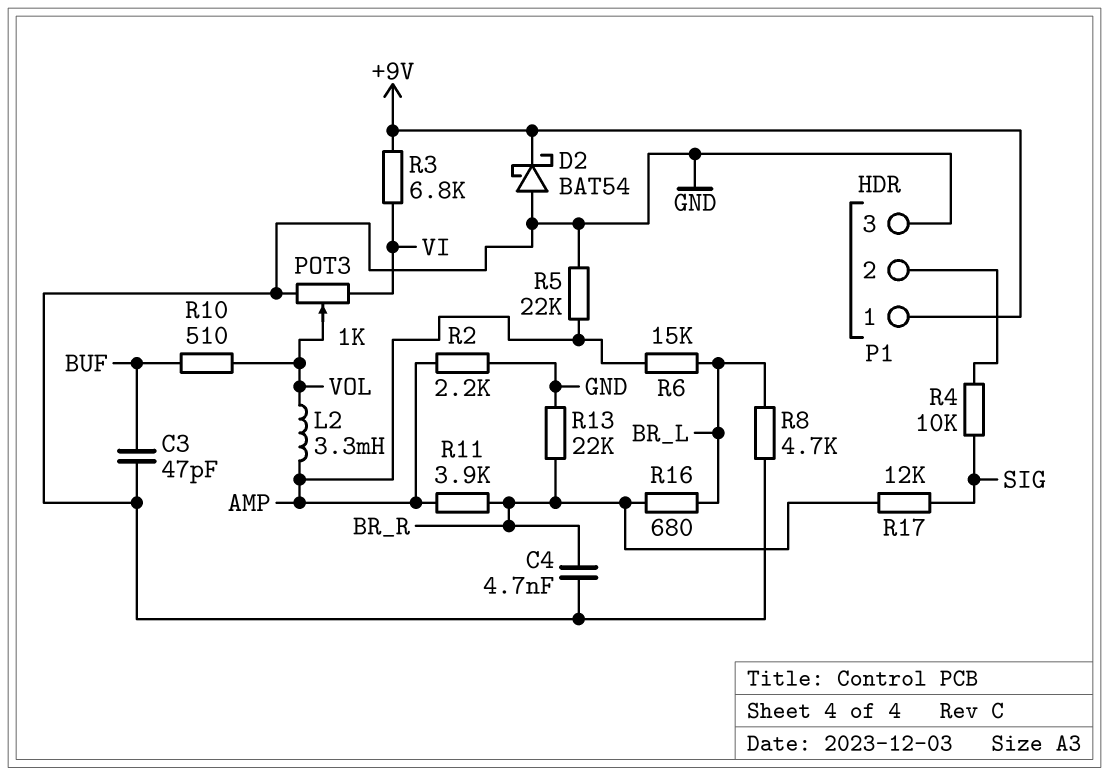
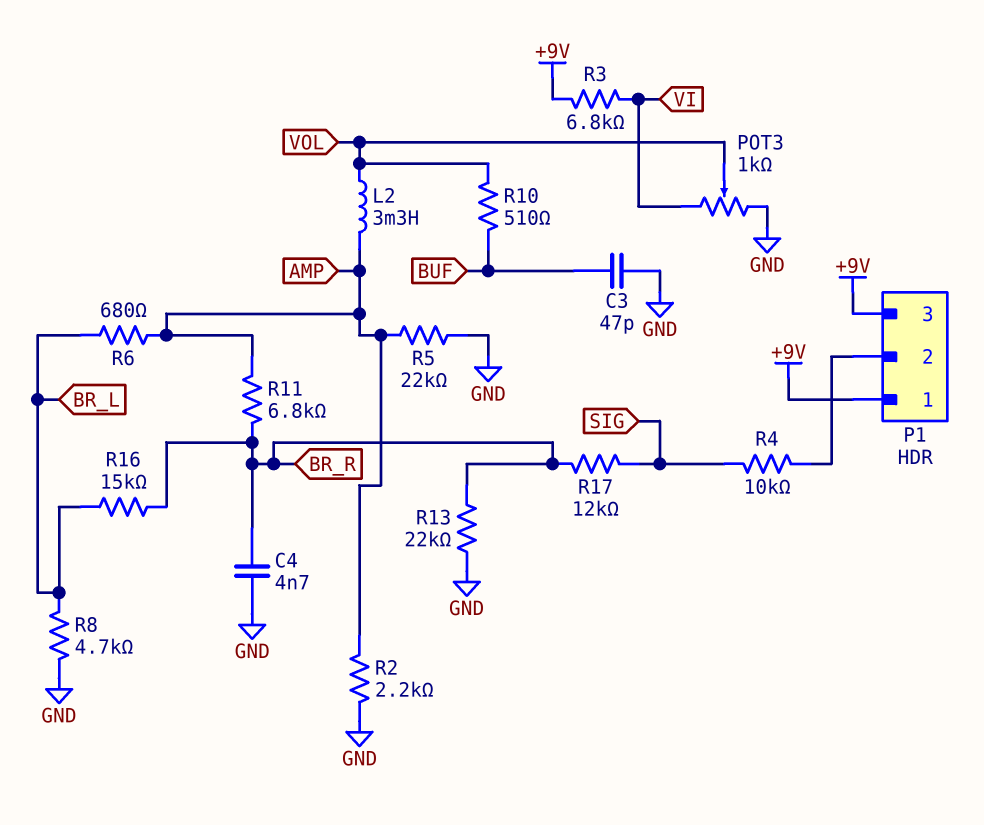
D2: schottky BAT54 (A GND, K +9V) -> none
P1 pin 3: GND -> +9V
R6: 15k (AMP, BR_L) -> 680 (AMP, BR_L)
R11: 3.9k (AMP, BR_R) -> 6.8k (AMP, BR_R)
R16: 680 (BR_L, BR_R) -> 15k (BR_L, BR_R)

